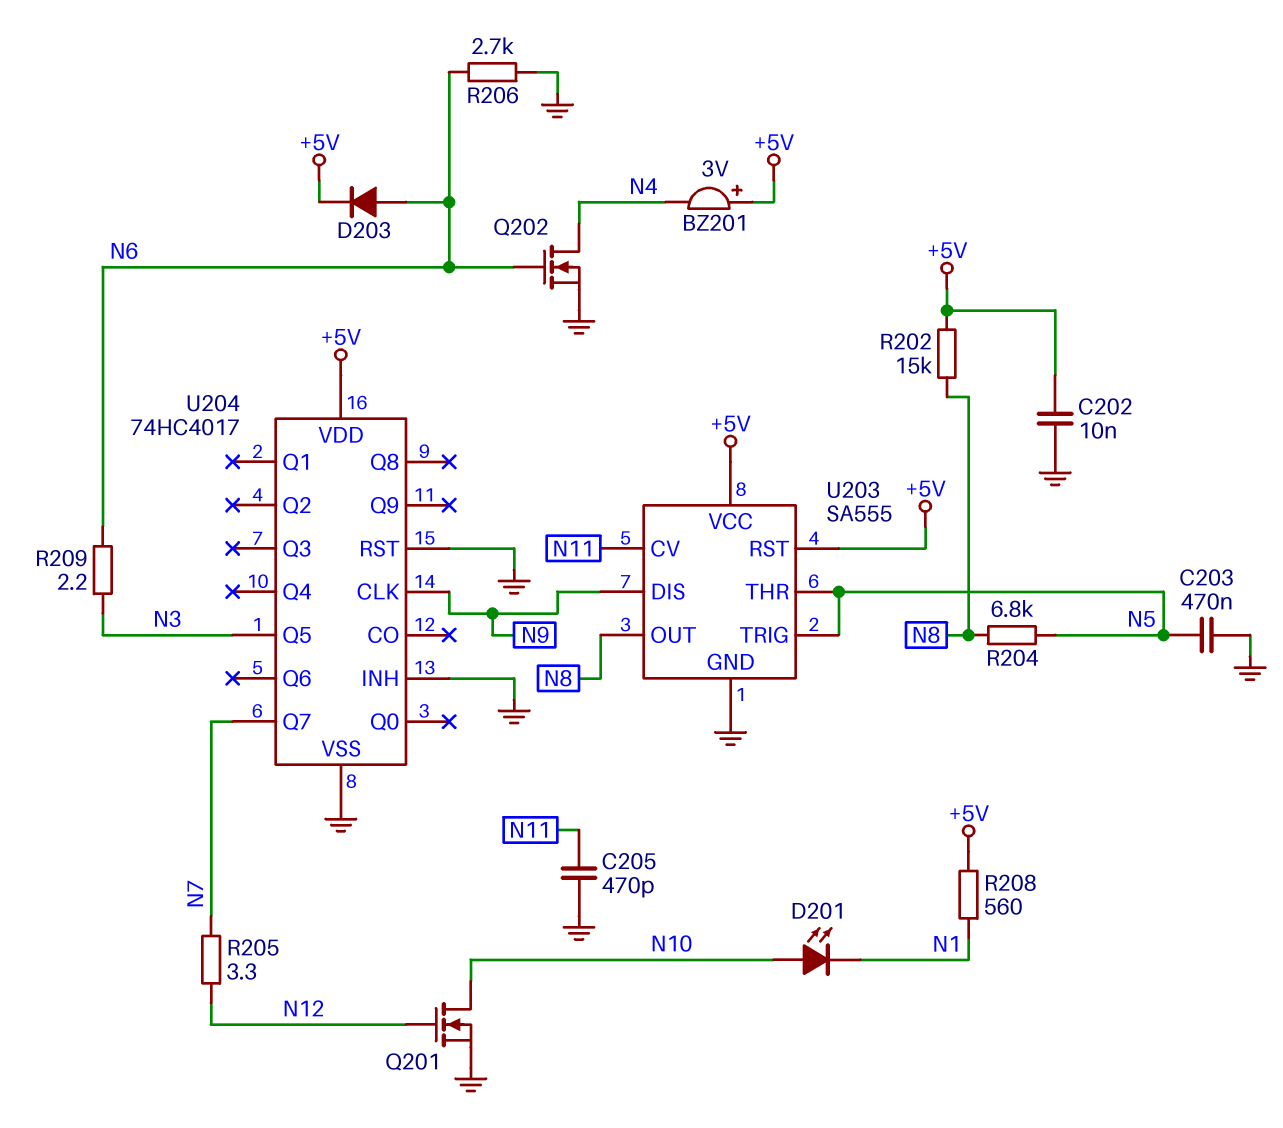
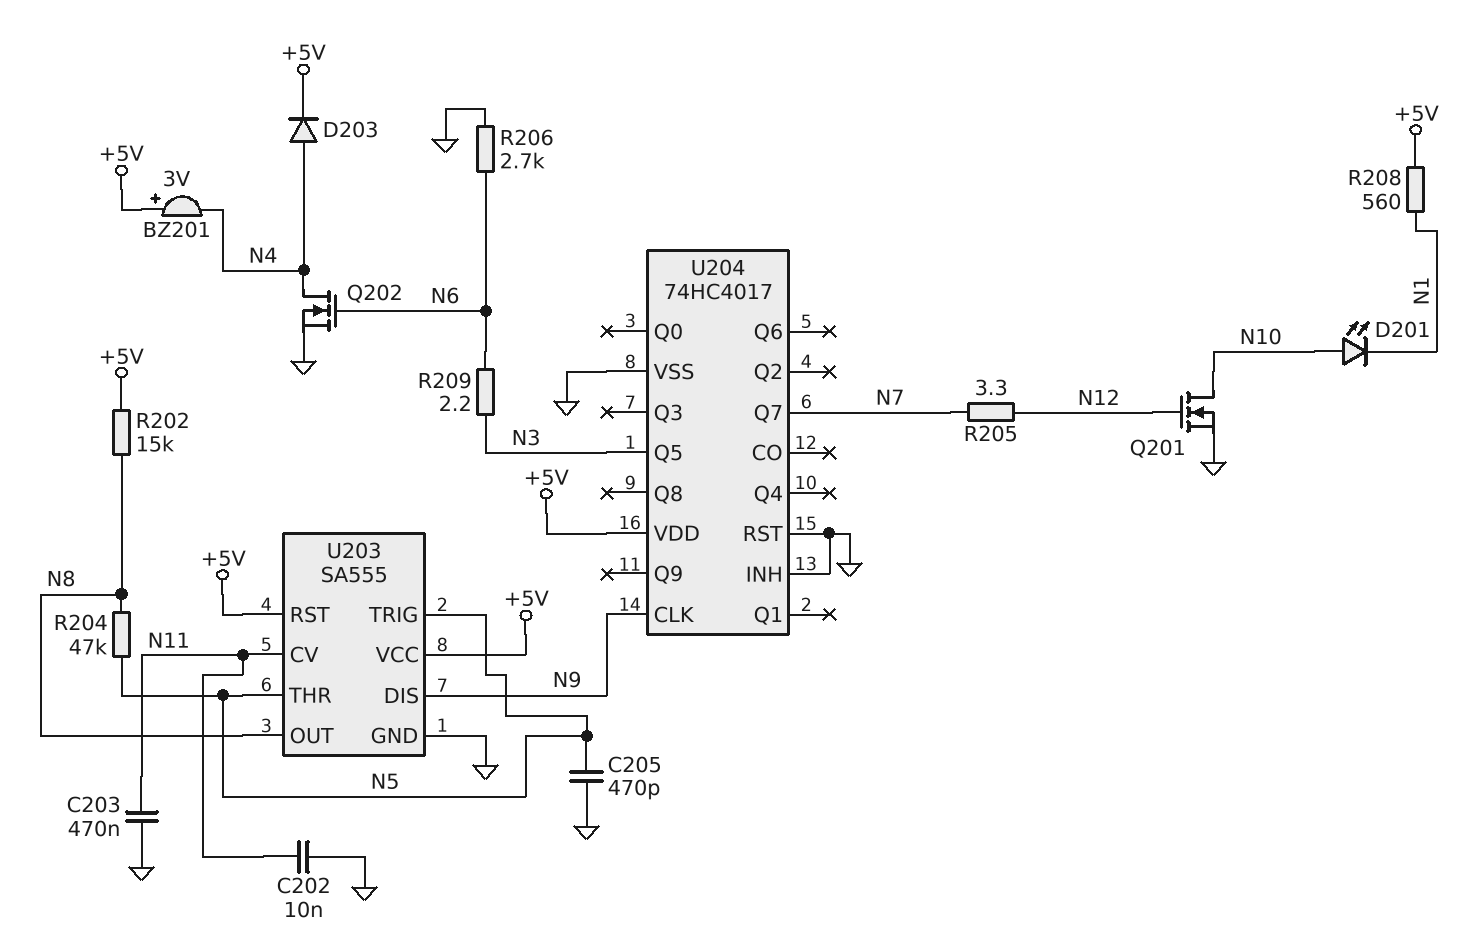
C202: 10nF (+5V, GND) -> 10nF (GND, N11)
C203: 470nF (GND, N5) -> 470nF (GND, N11)
C205: 470pF (GND, N11) -> 470pF (GND, N5)
D203: diode (A N6, K +5V) -> diode (A N4, K +5V)
R204: 6.8k (N5, N8) -> 47k (N5, N8)

